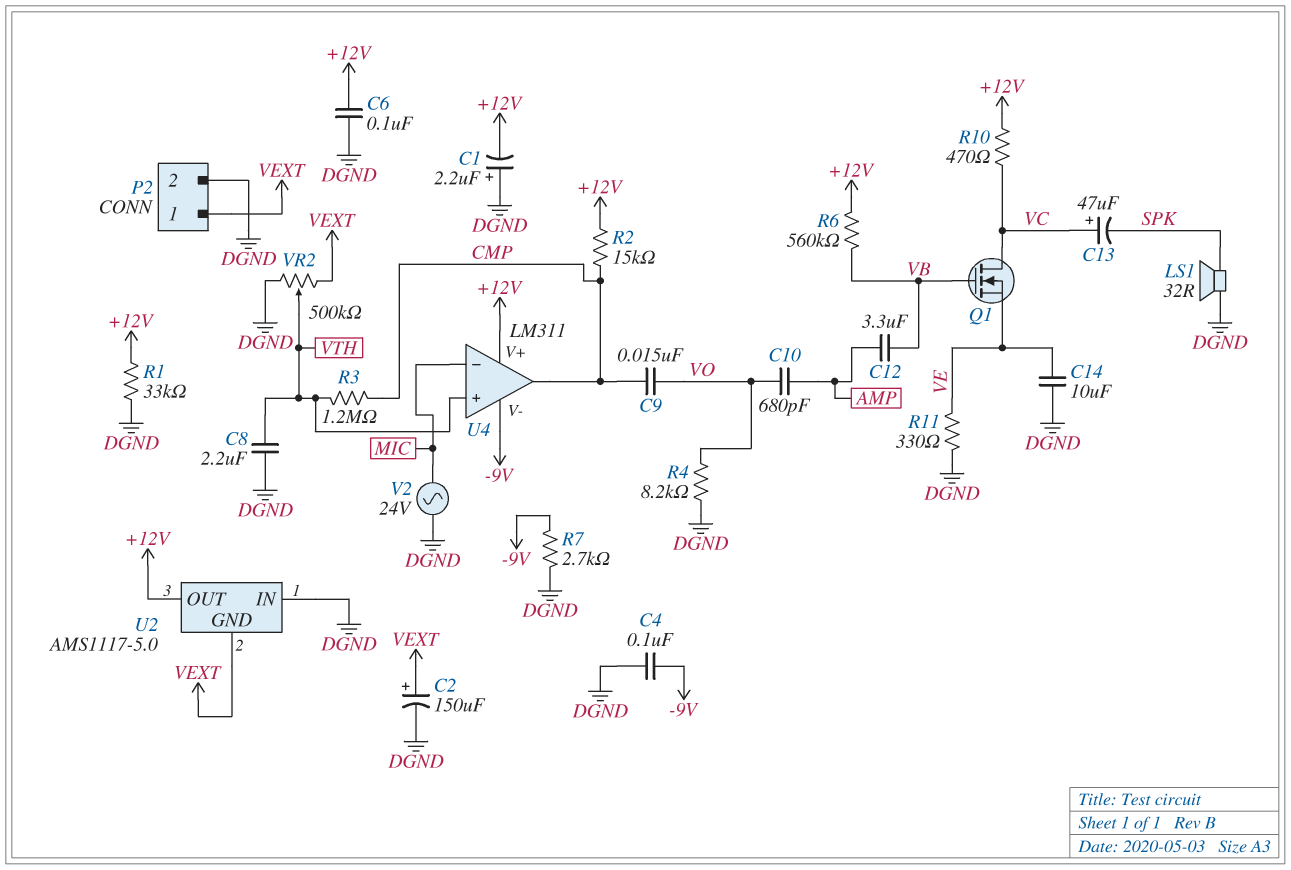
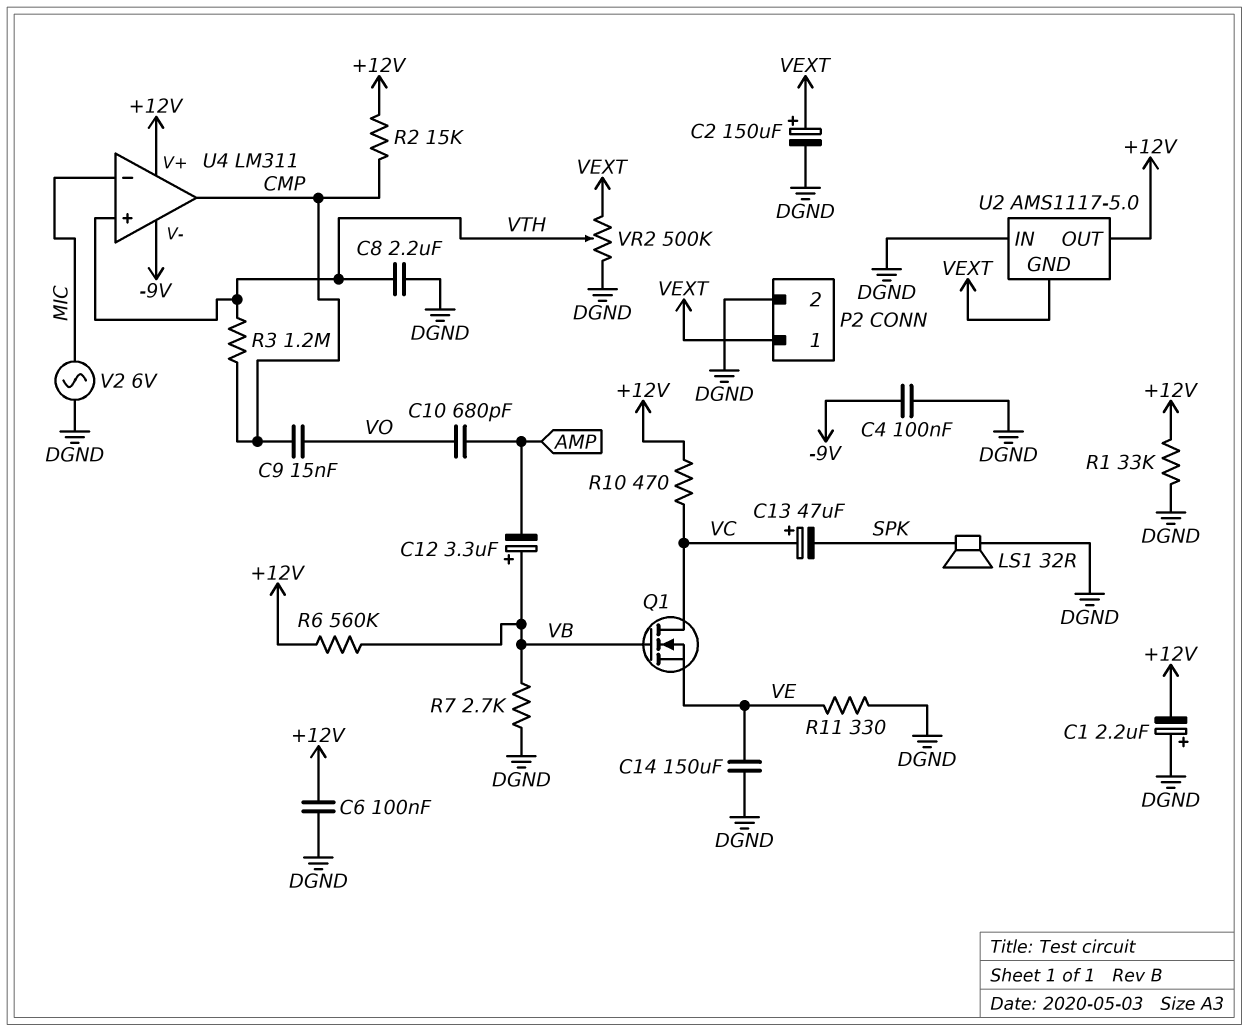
C12: 3.3uF (AMP, VB) -> 3.3uF (plus VB, minus AMP)
C14: 10uF (DGND, VE) -> 150uF (DGND, VE)
R4: 8.2k (DGND, VO) -> none
R7: 2.7k (-9V, DGND) -> 2.7k (DGND, VB)
V2: AC 24V (DGND, MIC) -> AC 6V (DGND, MIC)

